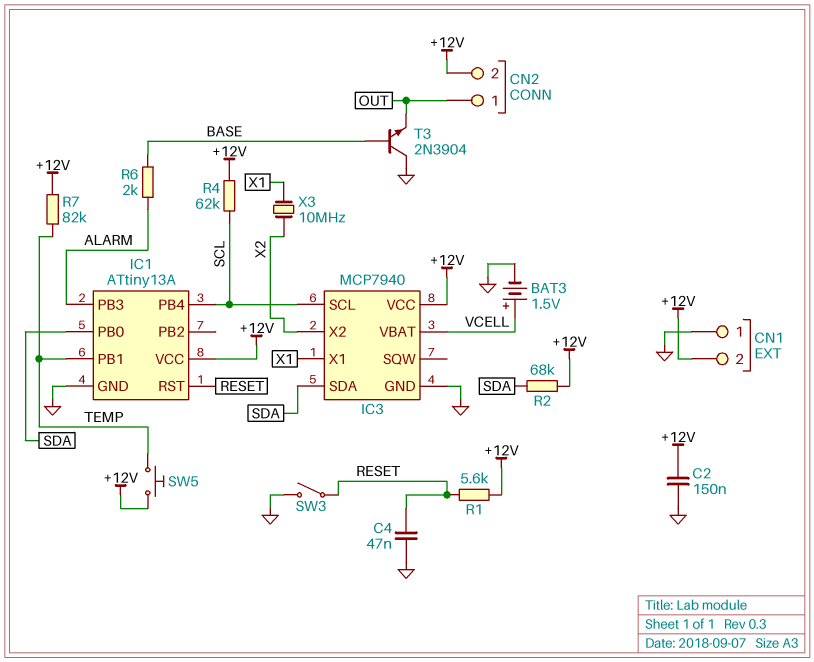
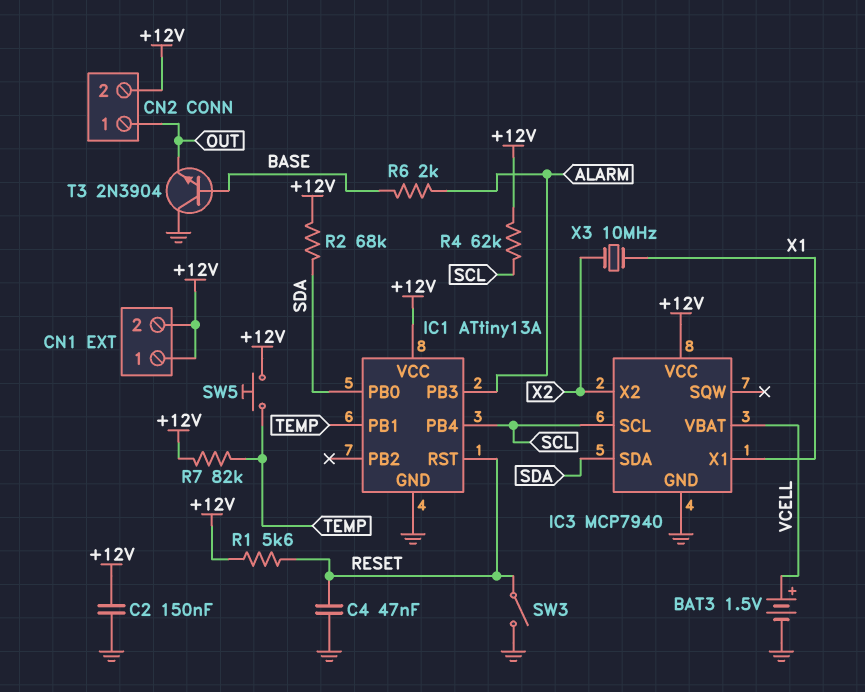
CN1 pin 1: GND -> +12V

